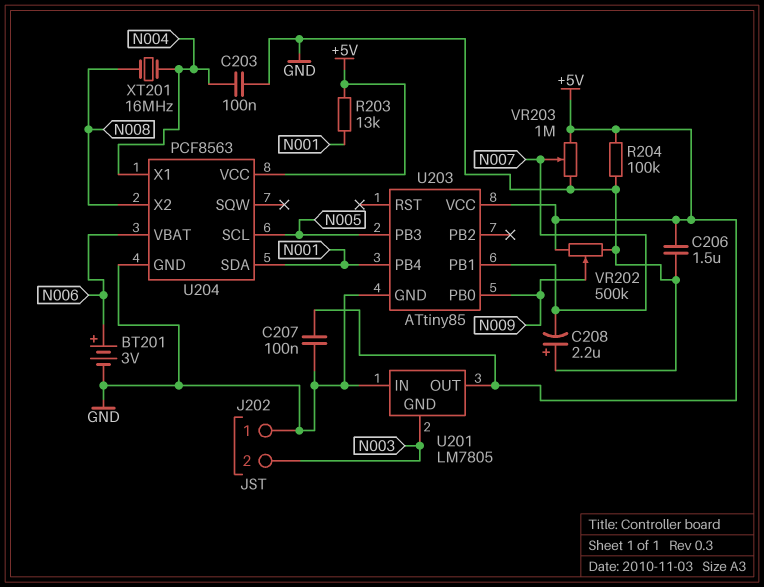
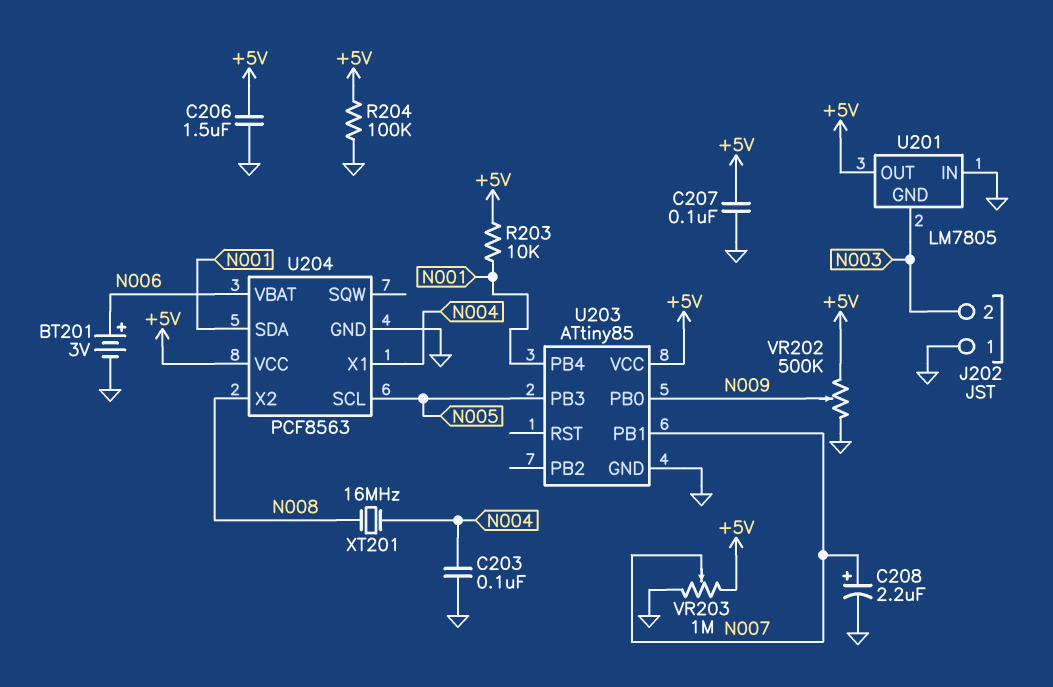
C208: 2.2uF (plus GND, minus N007) -> 2.2uF (plus N007, minus GND)
R203: 13k (+5V, N001) -> 10k (+5V, N001)

